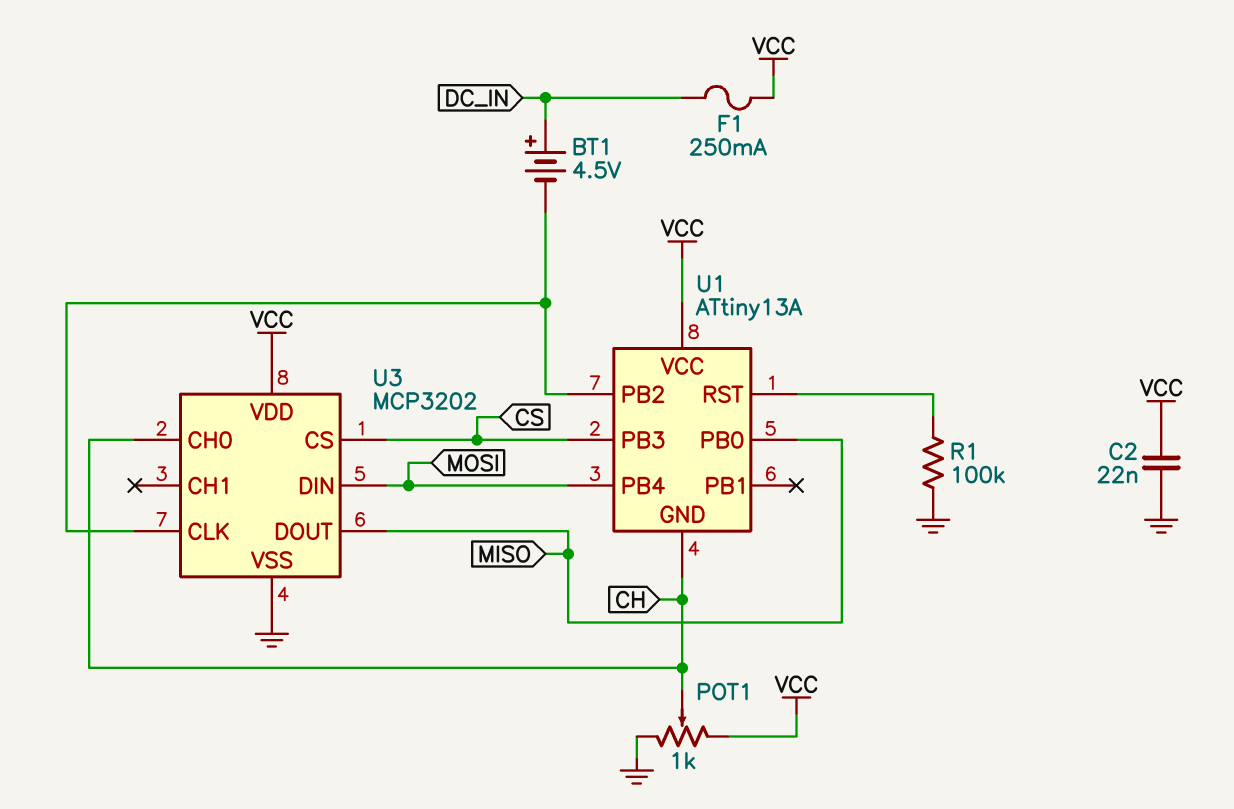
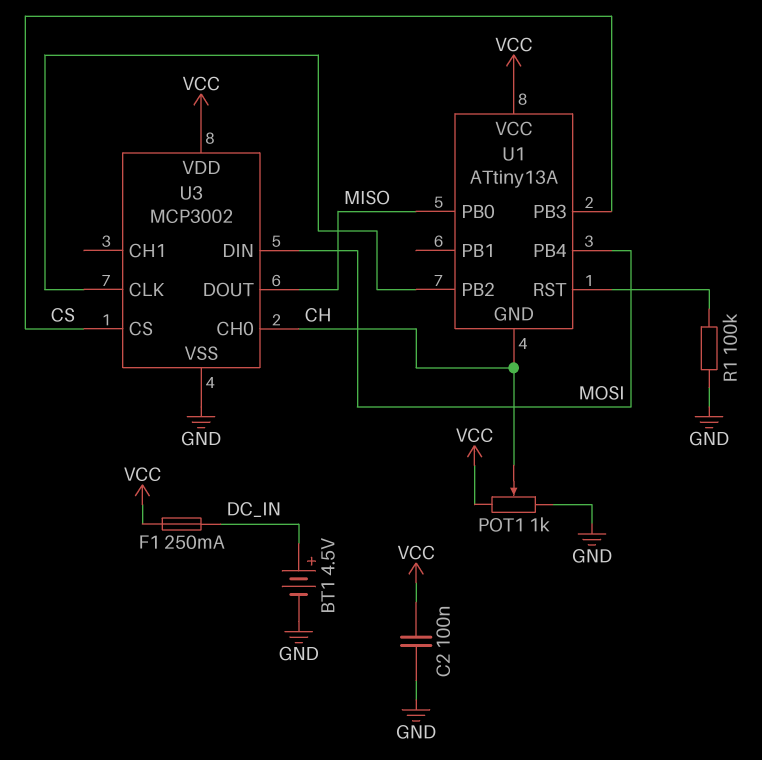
BT1: 4.5V (plus DC_IN, minus U1/PB2) -> 4.5V (plus DC_IN, minus GND)
C2: 22nF (GND, VCC) -> 100nF (GND, VCC)
U3: MCP3202 -> MCP3002

